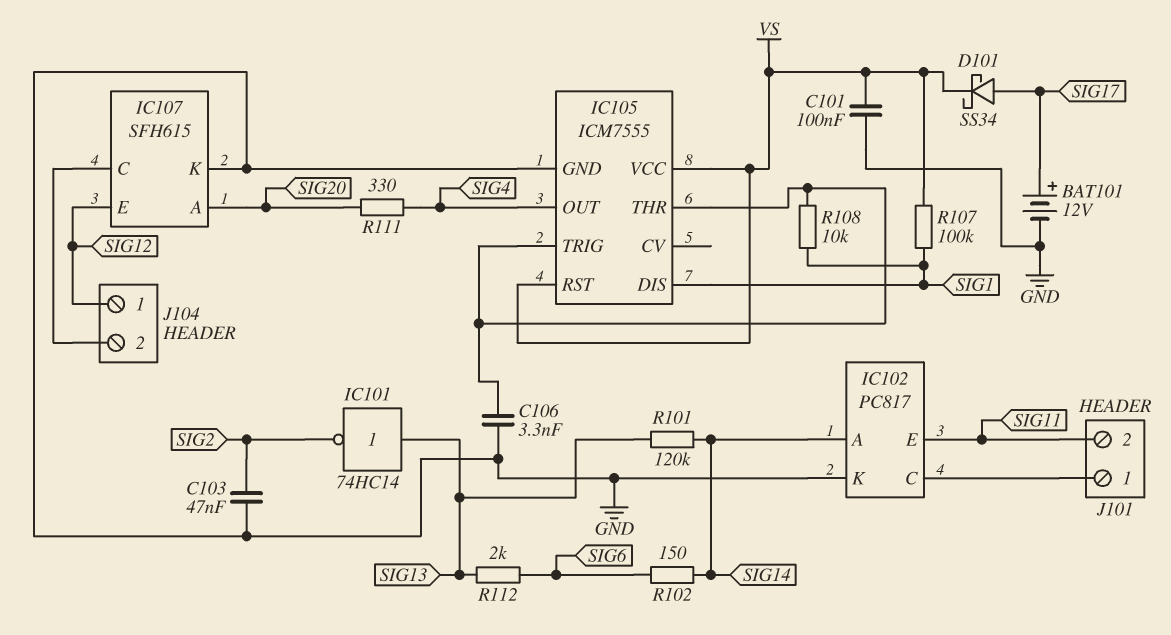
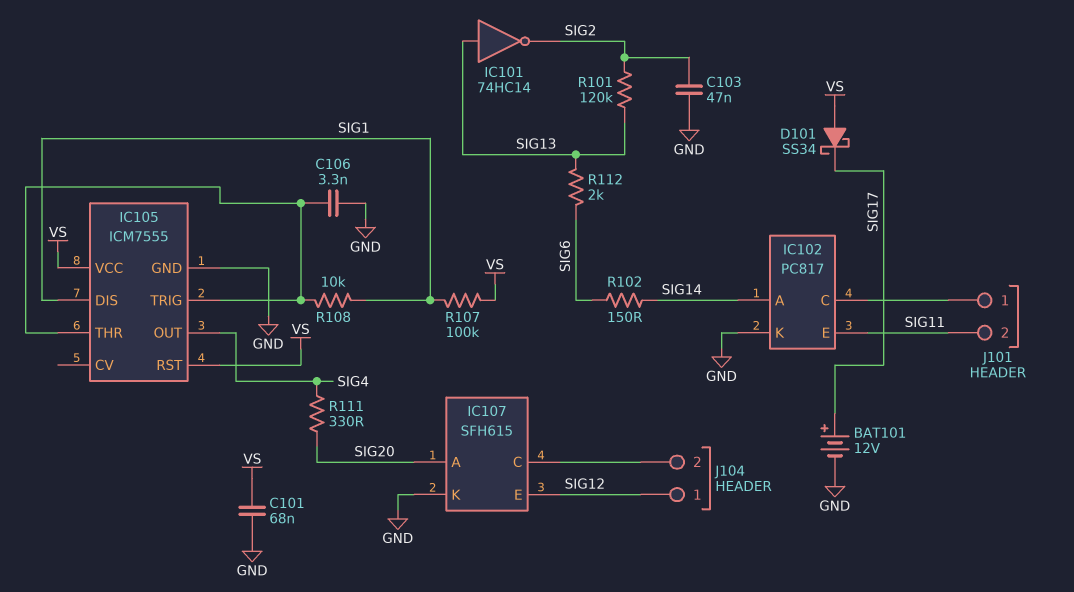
C101: 100nF (GND, VS) -> 68nF (GND, VS)
D101: schottky SS34 (A SIG17, K VS) -> schottky SS34 (A VS, K SIG17)
R101: 120k (SIG13, SIG14) -> 120k (SIG2, SIG13)

